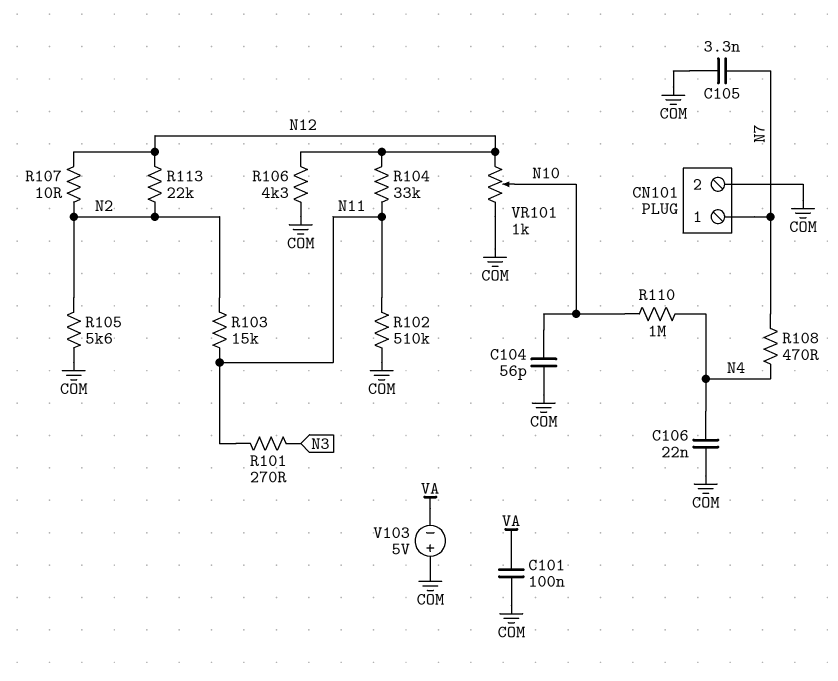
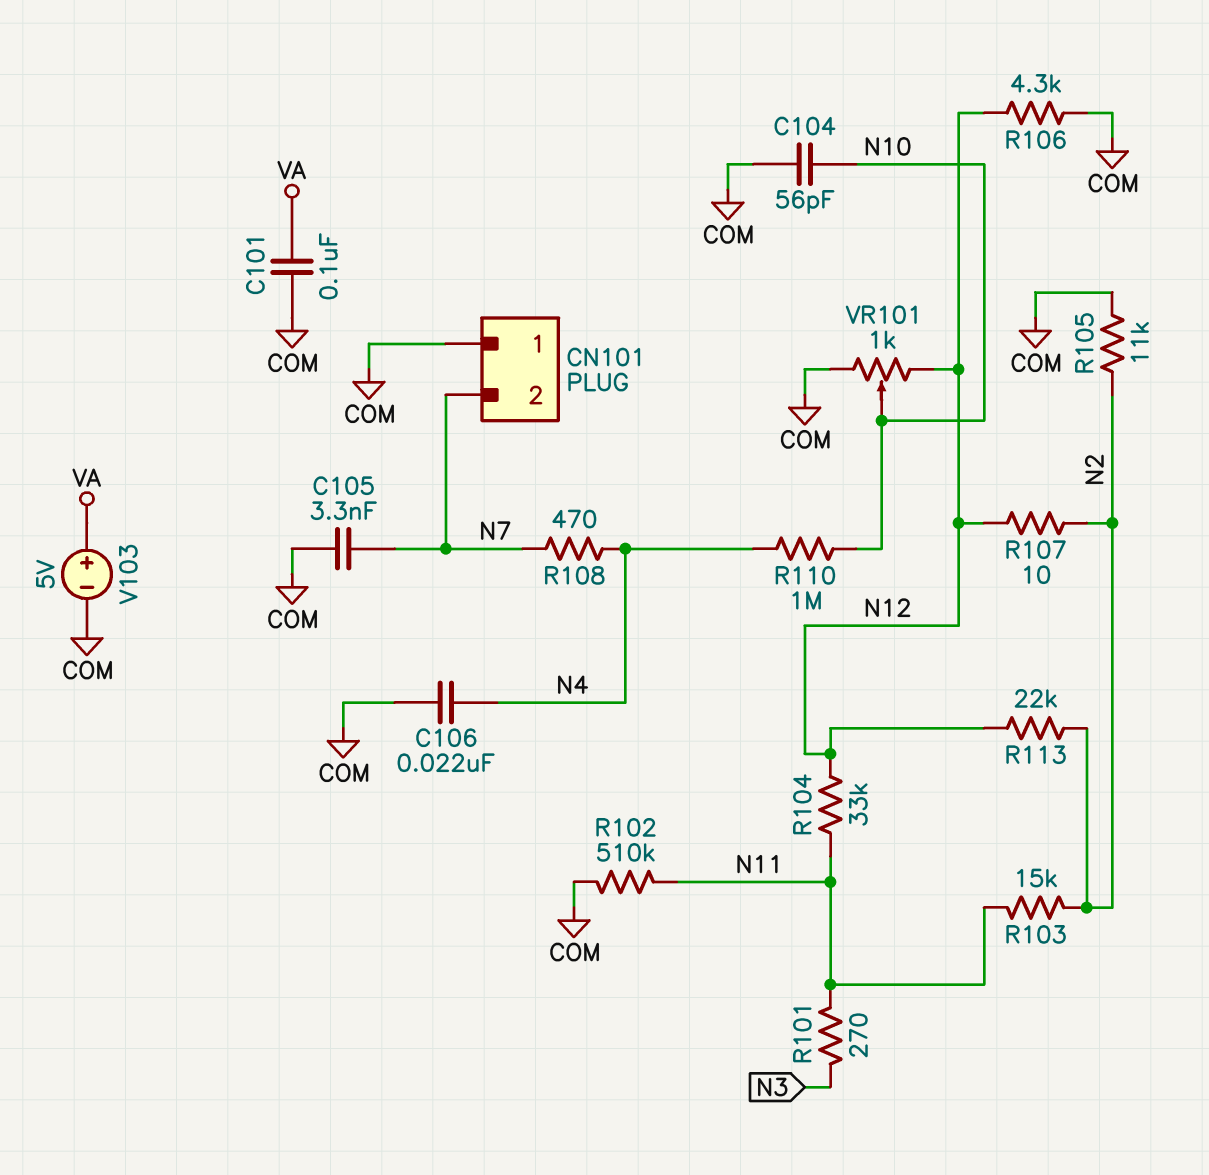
CN101 pin 1: N7 -> COM
CN101 pin 2: COM -> N7
R105: 5.6k (COM, N2) -> 11k (COM, N2)
V103: 5V (plus COM, minus VA) -> 5V (plus VA, minus COM)

